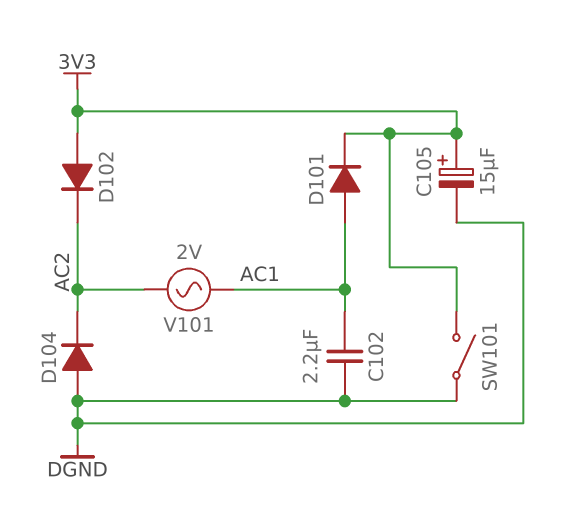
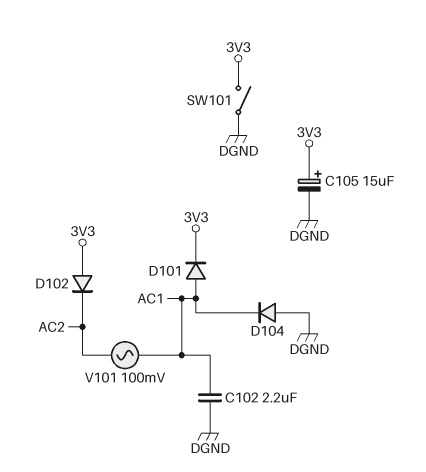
D104: diode (A DGND, K AC2) -> diode (A DGND, K AC1)
V101: AC 2V (AC1, AC2) -> AC 100mV (AC1, AC2)

